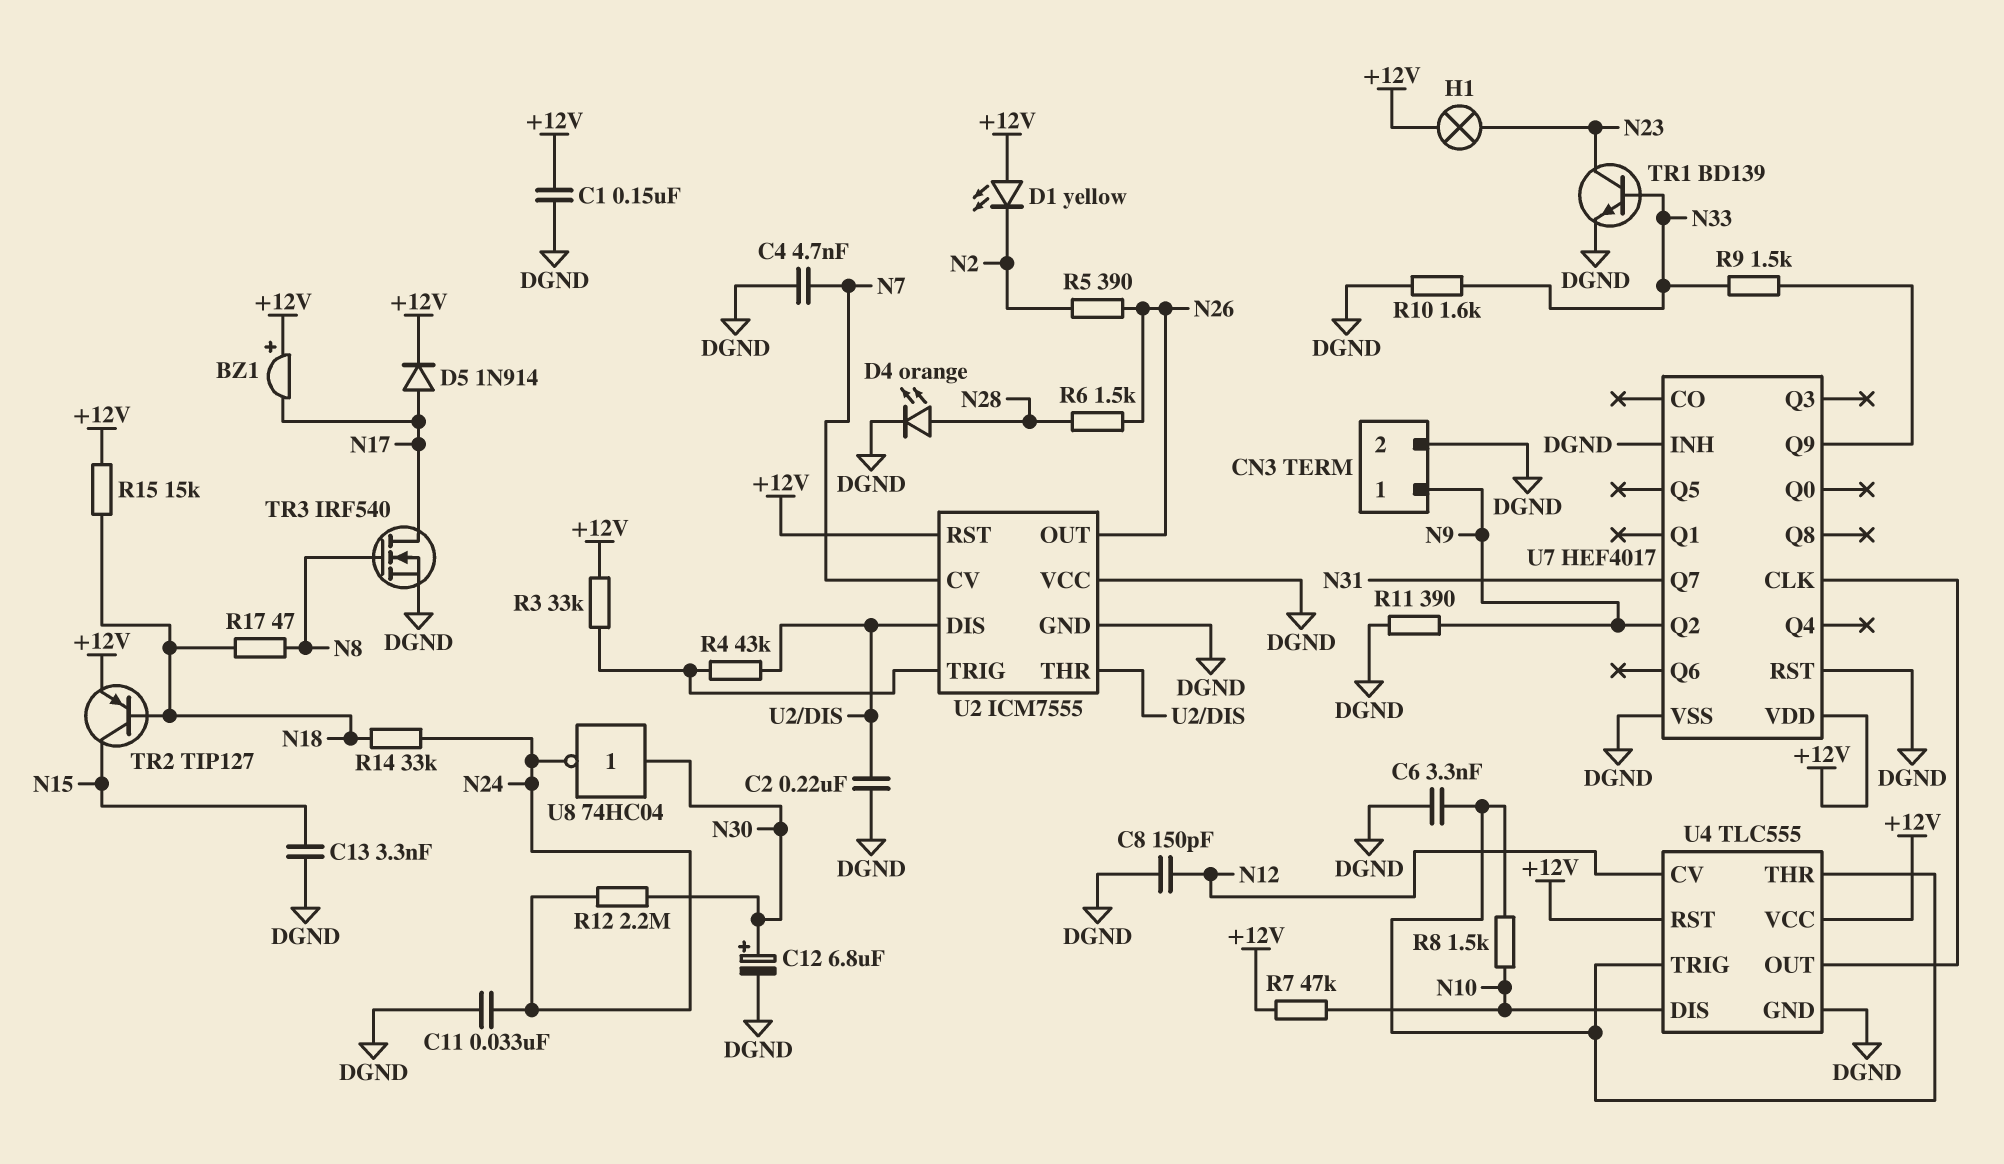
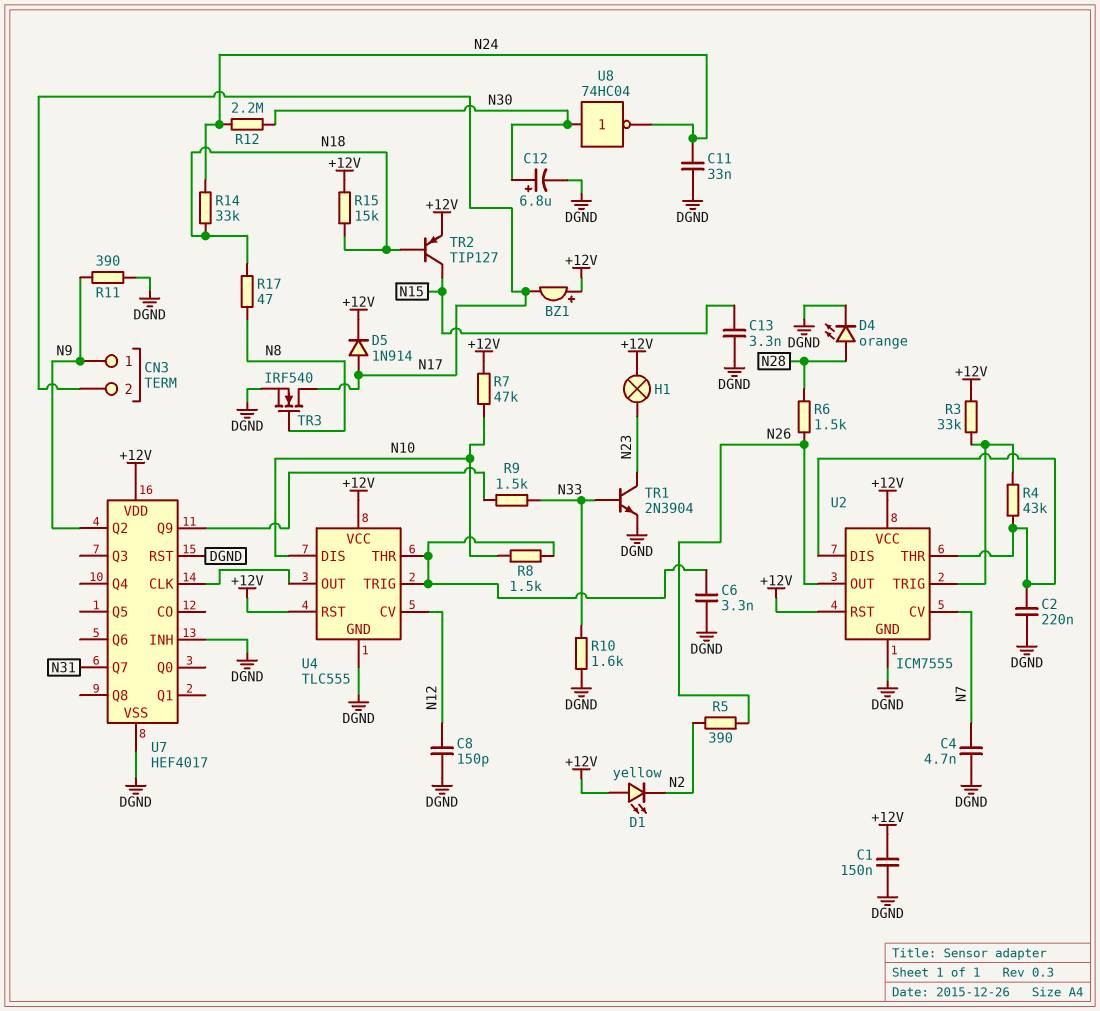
CN3 pin 2: DGND -> N17
TR1: NPN BD139 (B N33, C N23, E DGND) -> NPN 2N3904 (B N33, C N23, E DGND)
U2 pin VCC: DGND -> +12V

